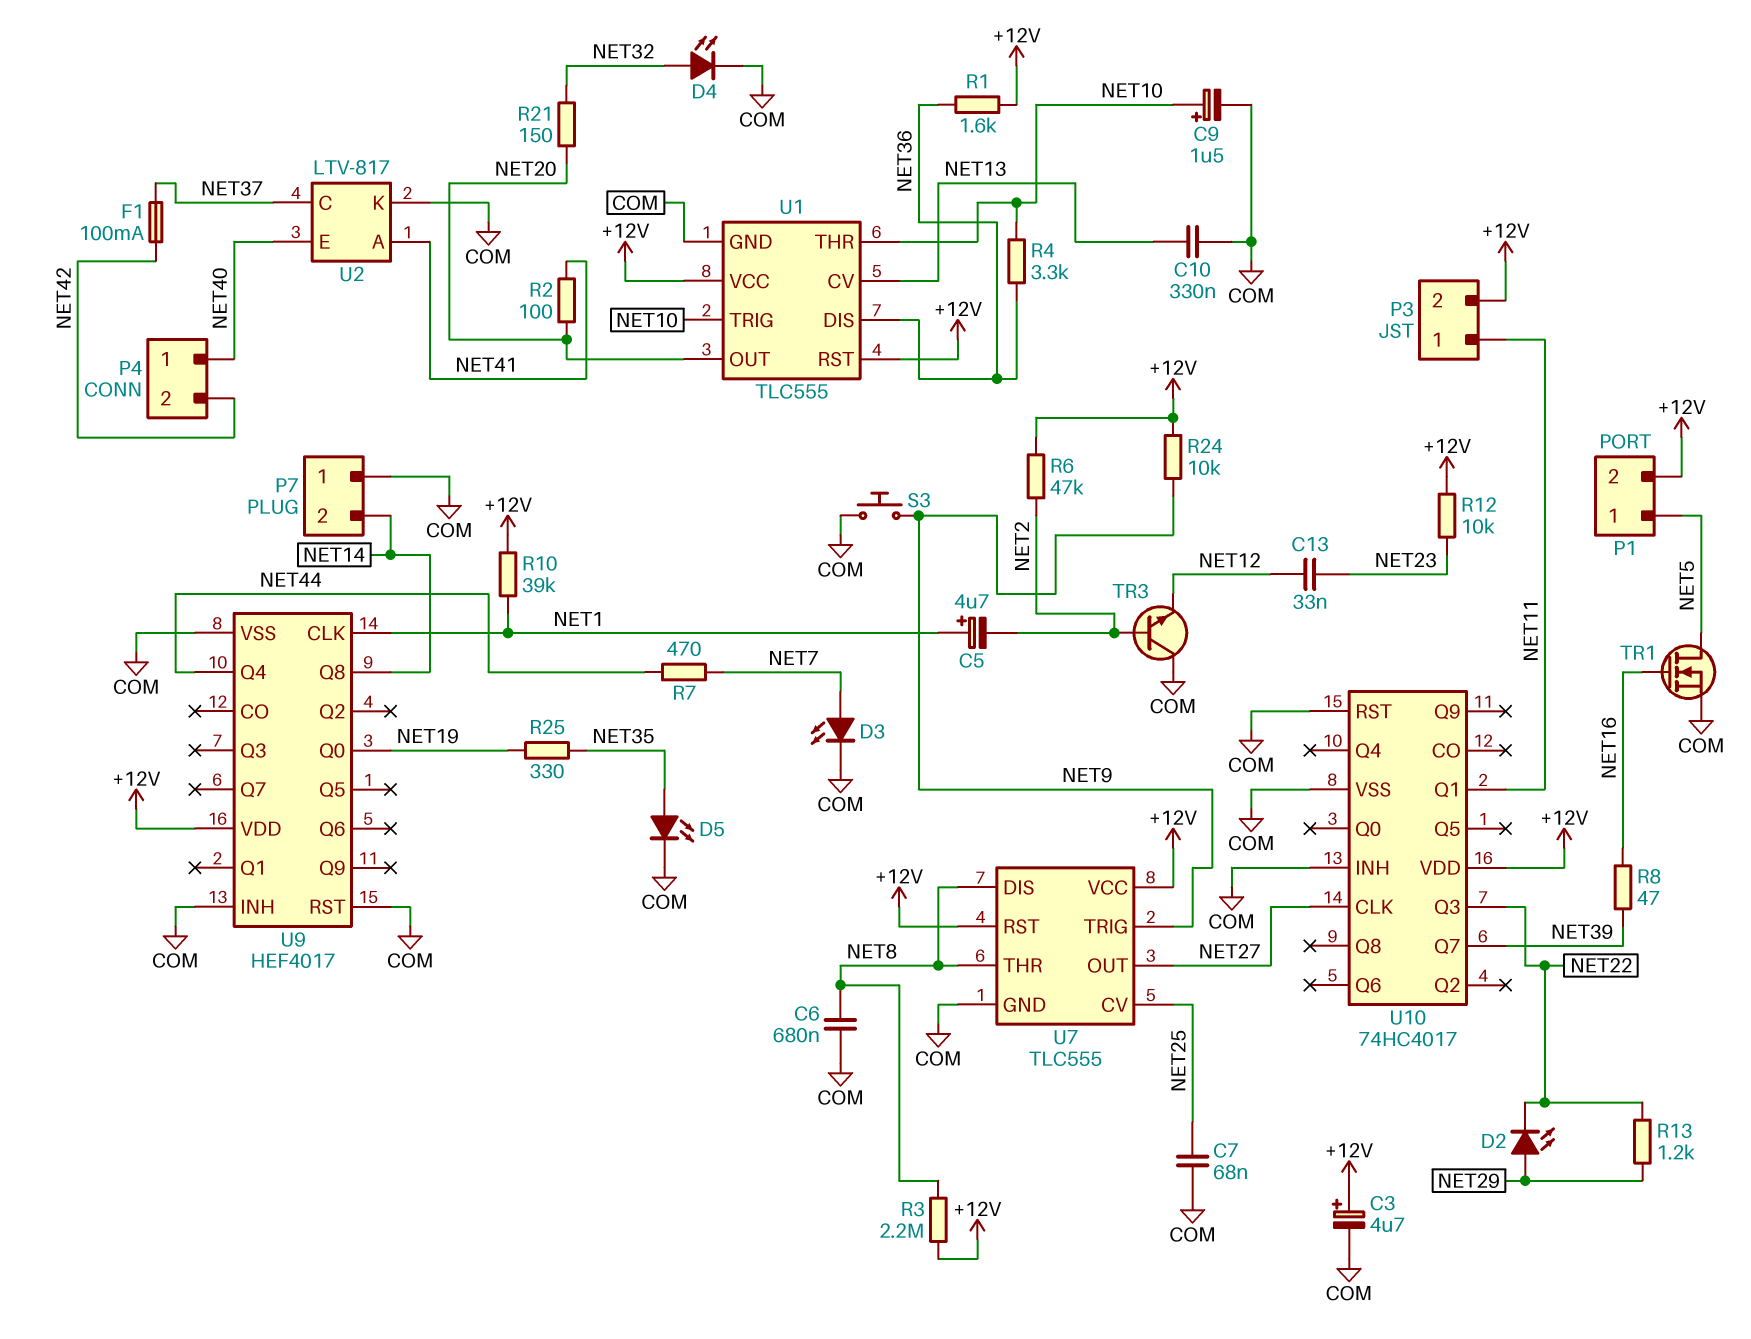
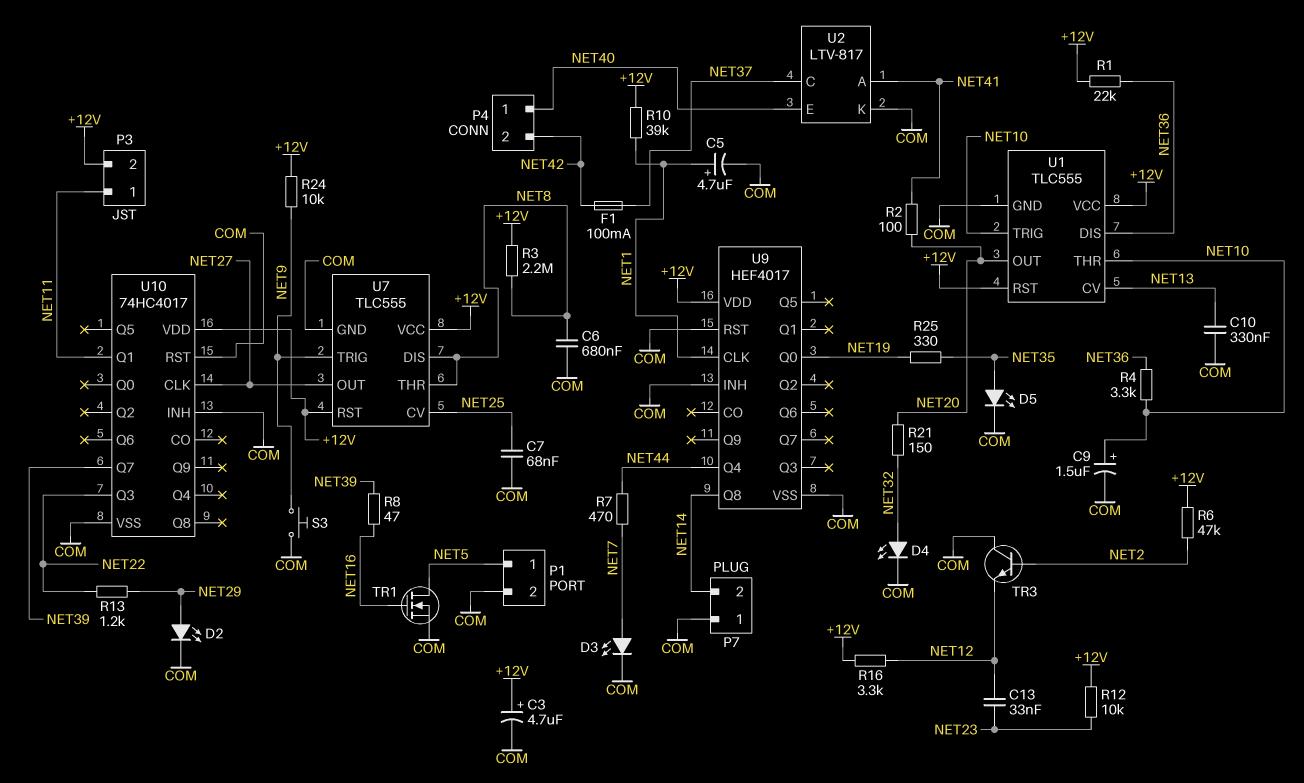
C5: 4.7uF (plus NET1, minus NET2) -> 4.7uF (plus NET1, minus COM)
D2: LED (A NET29, K NET22) -> LED (A NET29, K COM)
P1 pin 2: +12V -> COM
R1: 1.6k (+12V, NET36) -> 22k (+12V, NET36)
R16: none -> 3.3k (+12V, NET12)

